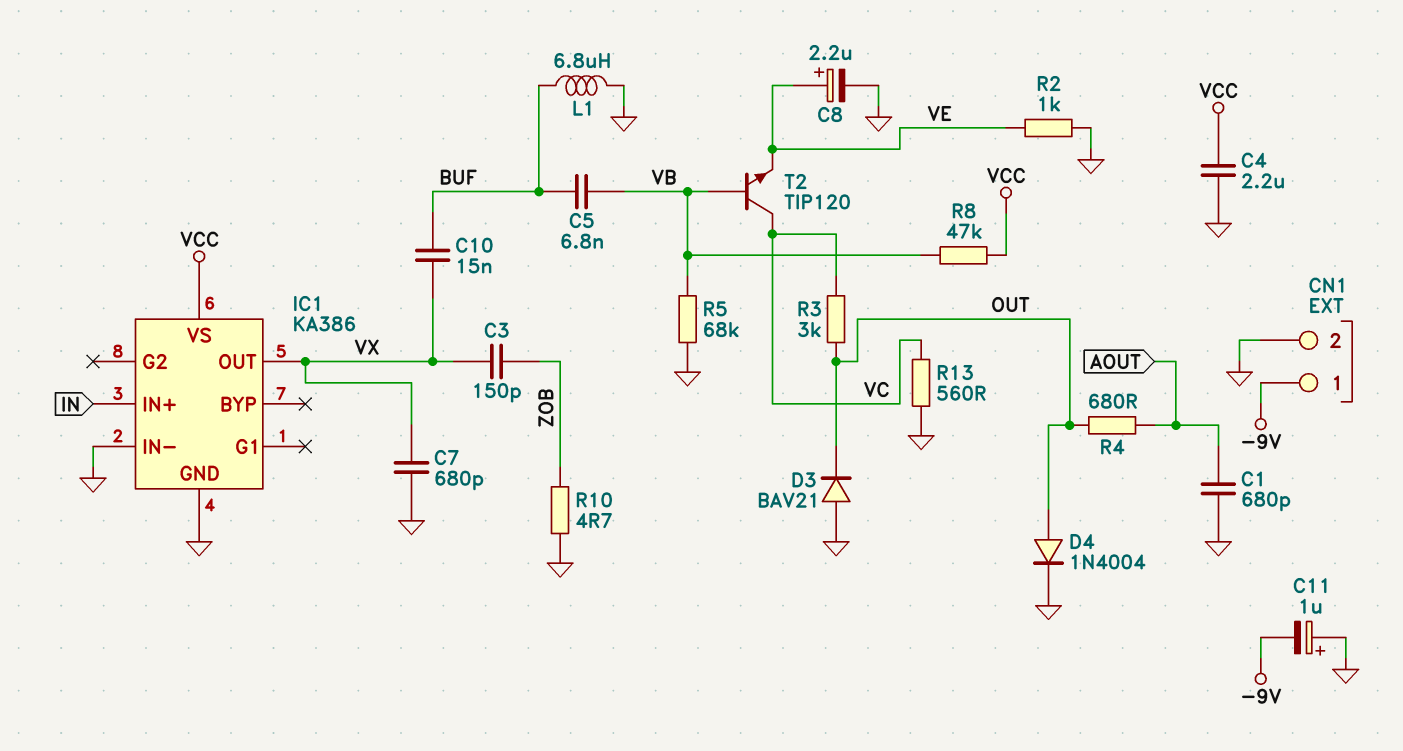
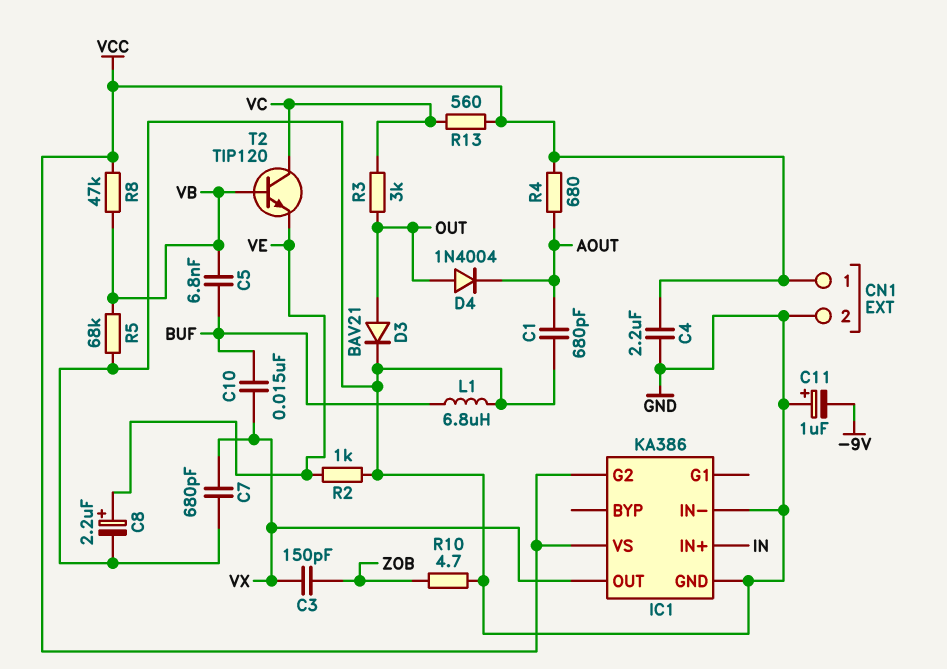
CN1 pin 1: -9V -> VCC
D3: diode BAV21 (A GND, K OUT) -> diode BAV21 (A OUT, K GND)
D4: diode 1N4004 (A OUT, K GND) -> diode 1N4004 (A OUT, K AOUT)
IC1 pin G2: none -> VCC
R4: 680 (AOUT, OUT) -> 680 (AOUT, VCC)
R13: 560 (GND, VC) -> 560 (VC, VCC)

